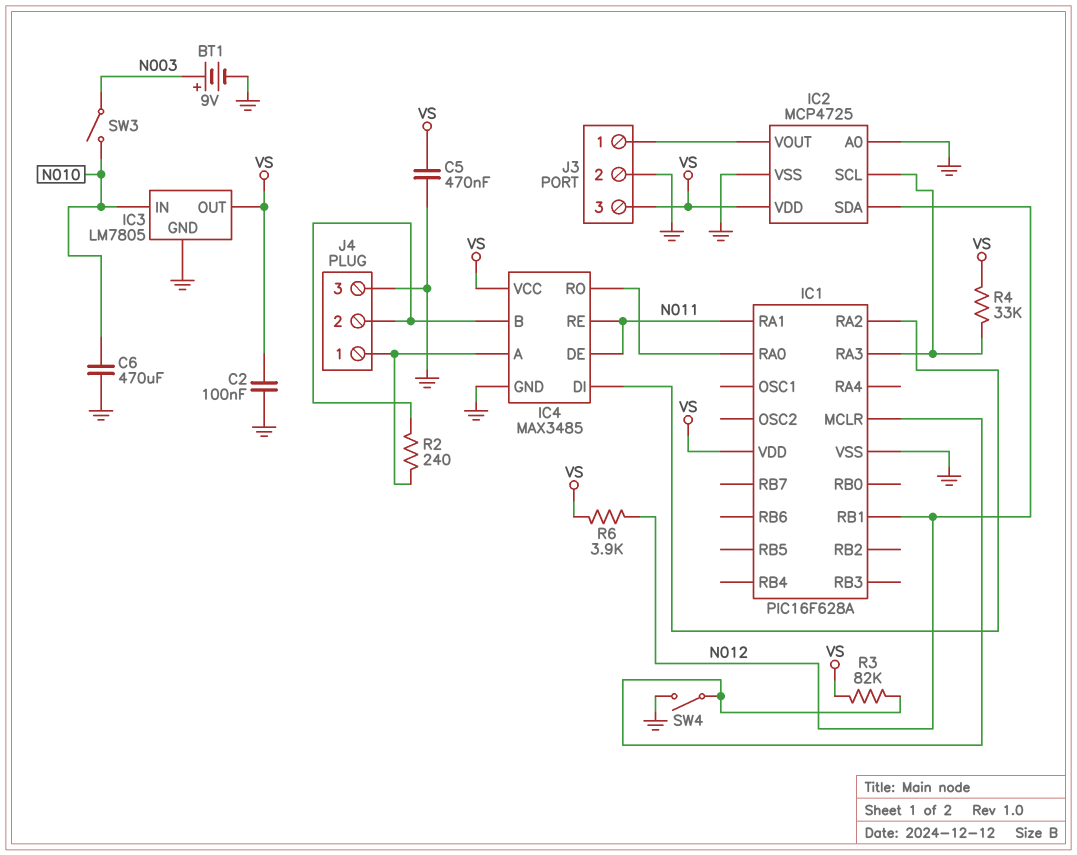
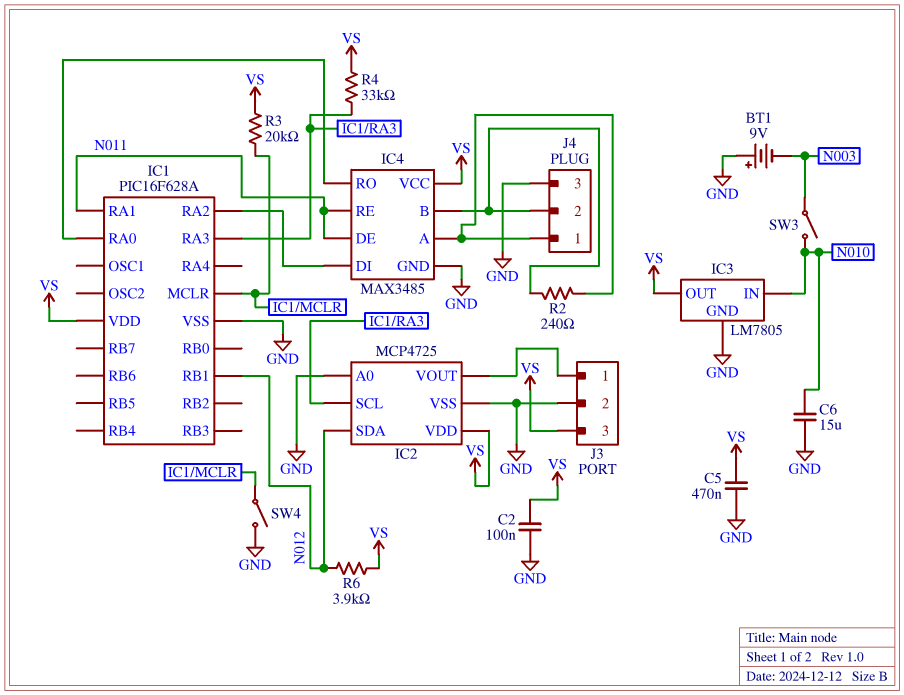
BT1: 9V (plus N003, minus GND) -> 9V (plus GND, minus N003)
C6: 470uF (GND, N010) -> 15uF (GND, N010)
R3: 82k (IC1/MCLR, VS) -> 20k (IC1/MCLR, VS)

